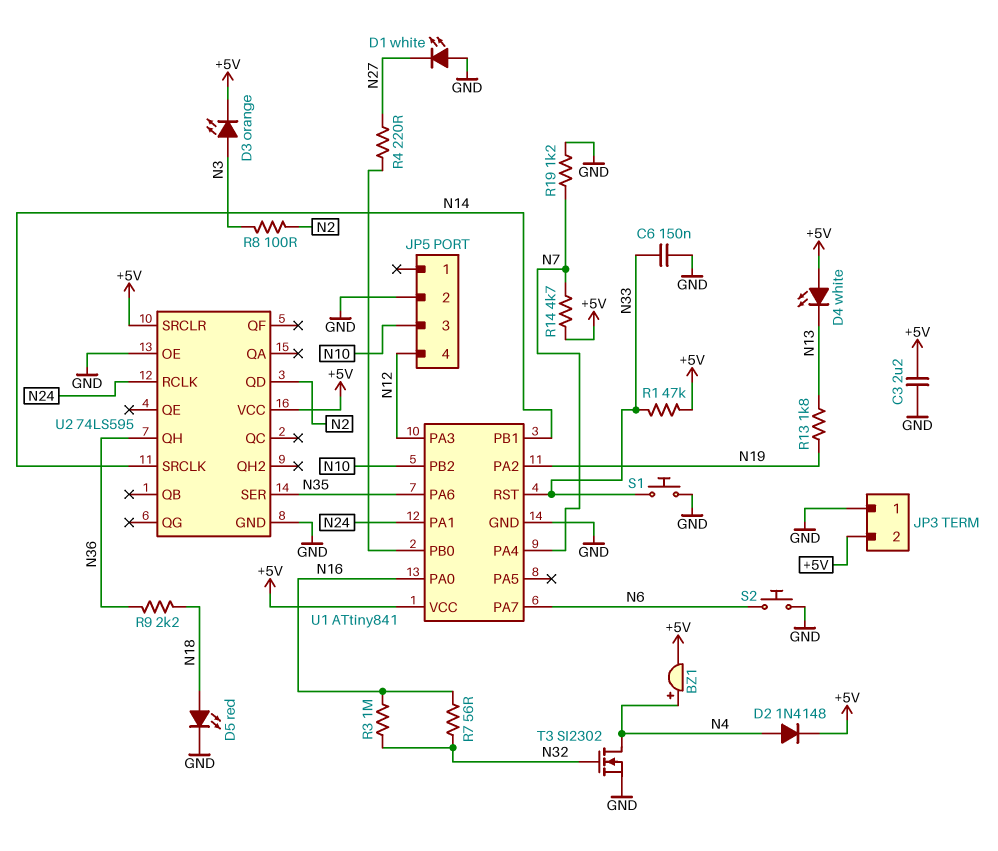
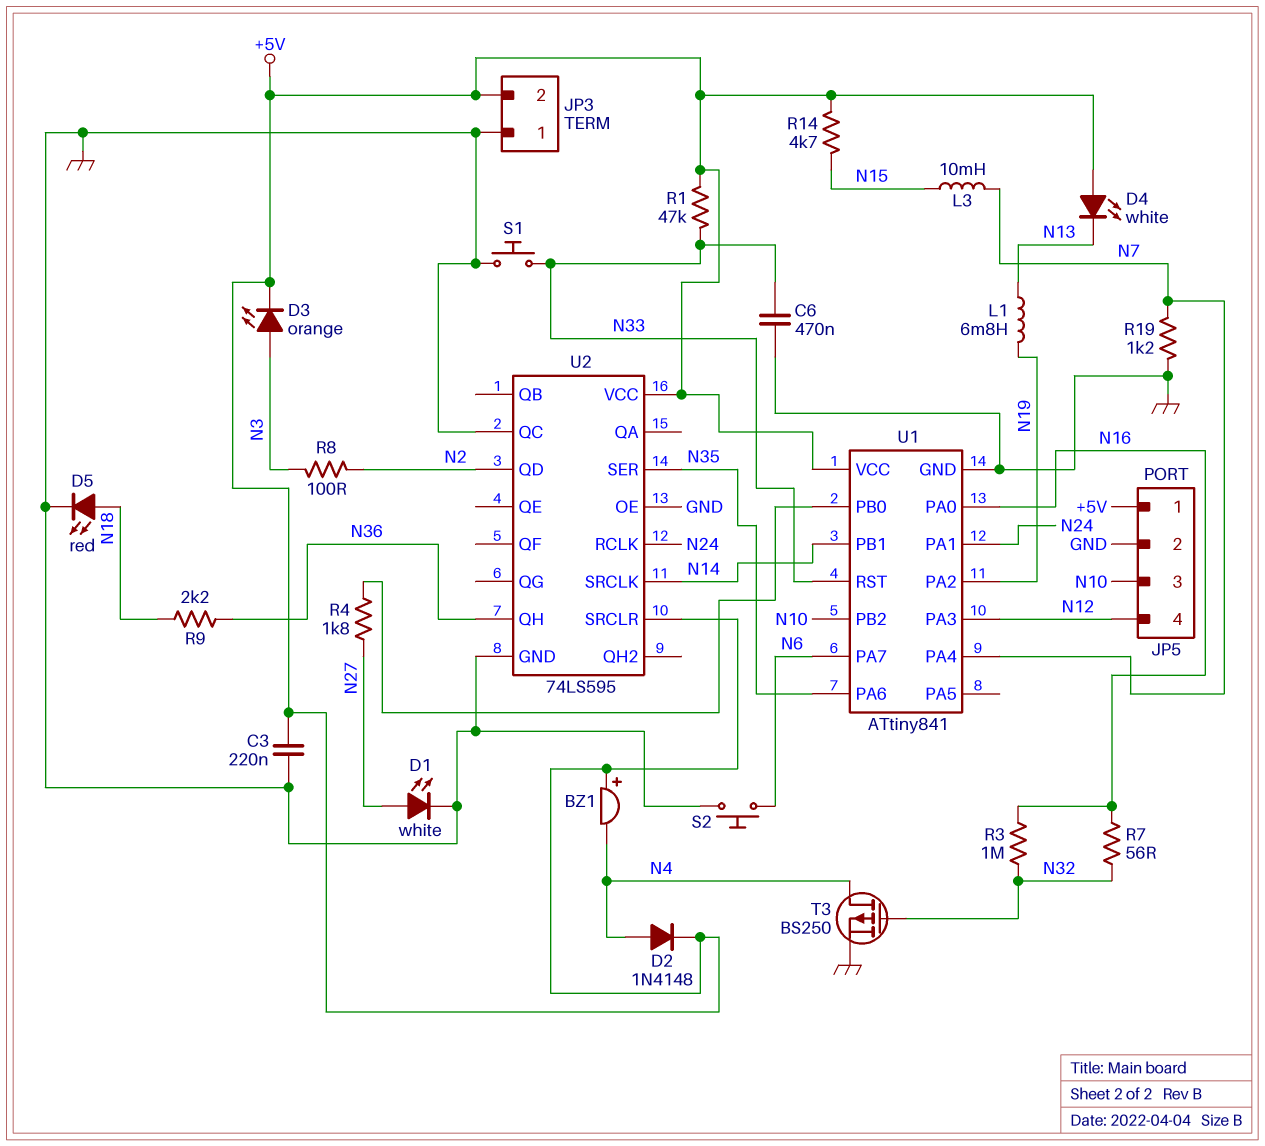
BZ1: buzzer (plus N4, minus +5V) -> buzzer (plus +5V, minus N4)
C3: 2.2uF (+5V, GND) -> 220nF (+5V, GND)
C6: 150nF (GND, N33) -> 470nF (GND, N33)
D1: LED white (A GND, K N27) -> LED white (A N27, K GND)
JP5 pin 1: none -> +5V
L1: none -> 6.8mH (N13, N19)
L3: none -> 10mH (N7, N15)
R4: 220 (N27, U1/PB0) -> 1.8k (N27, U1/PB0)
R13: 1.8k (N13, N19) -> none
R14: 4.7k (+5V, N7) -> 4.7k (+5V, N15)
T3: NMOS SI2302 (G N32, D N4, S GND) -> PMOS BS250 (G N32, D N4, S GND)
U2 pin QC: none -> GND

